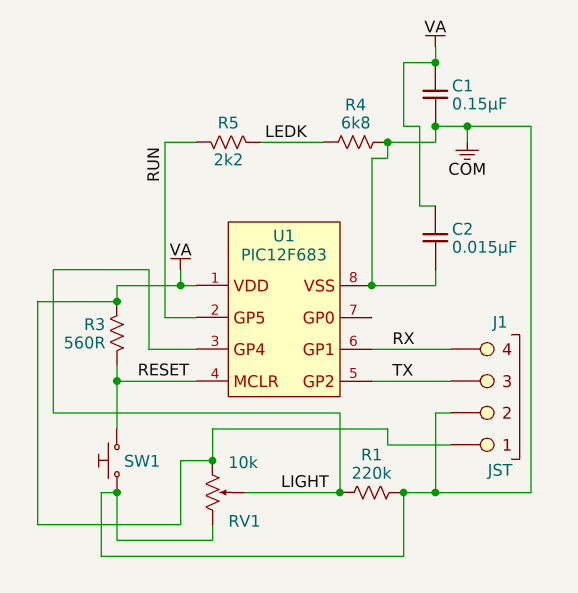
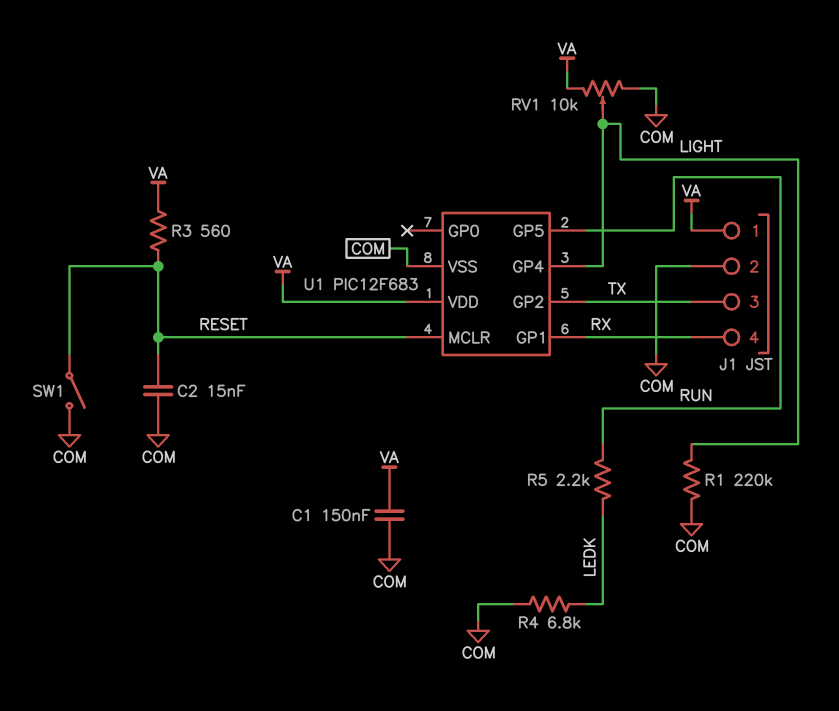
C2: 15nF (COM, VA) -> 15nF (COM, RESET)
SW1: button (COM, RESET) -> switch (COM, RESET)

